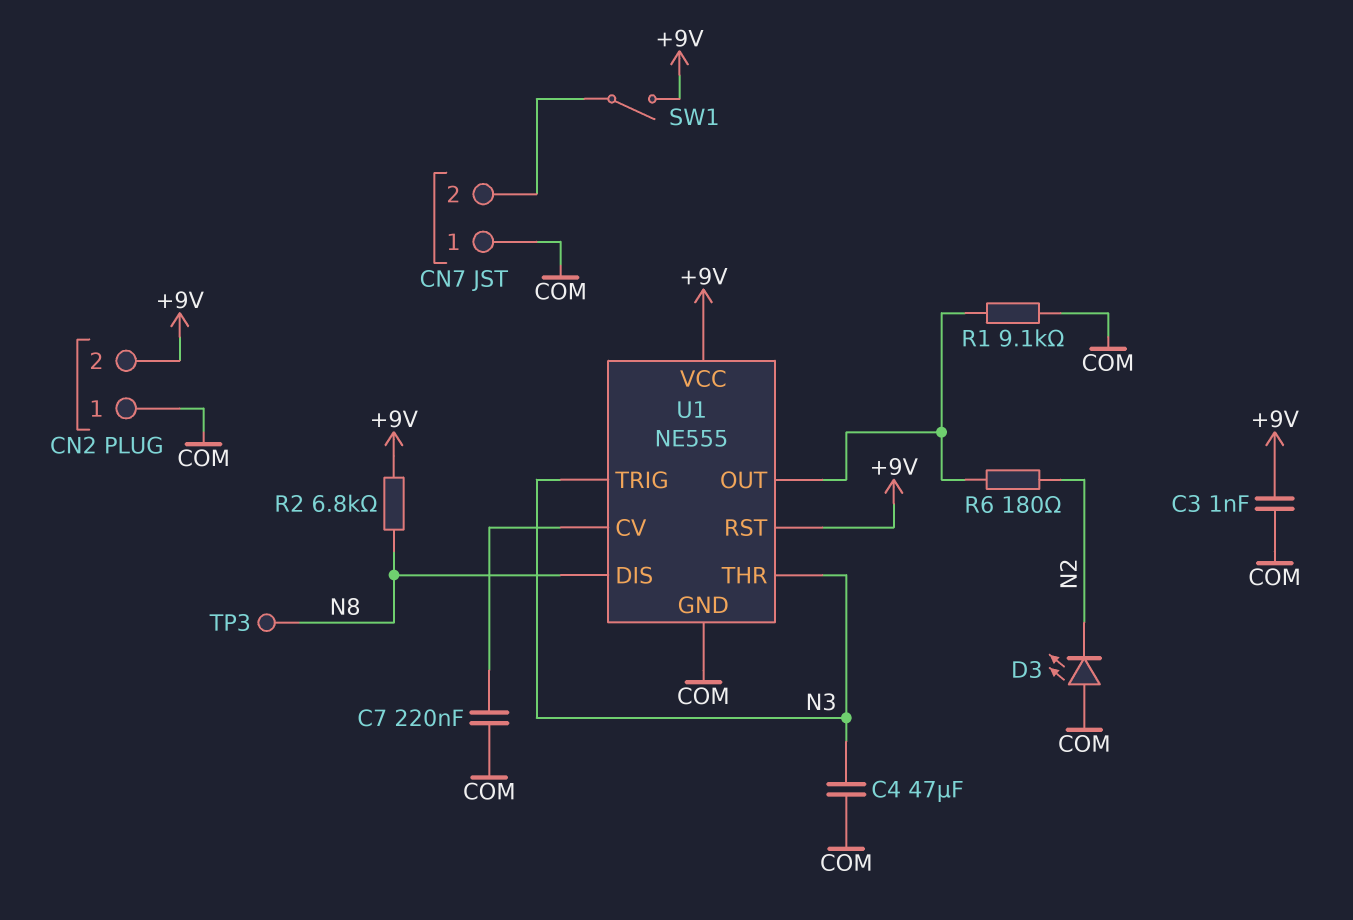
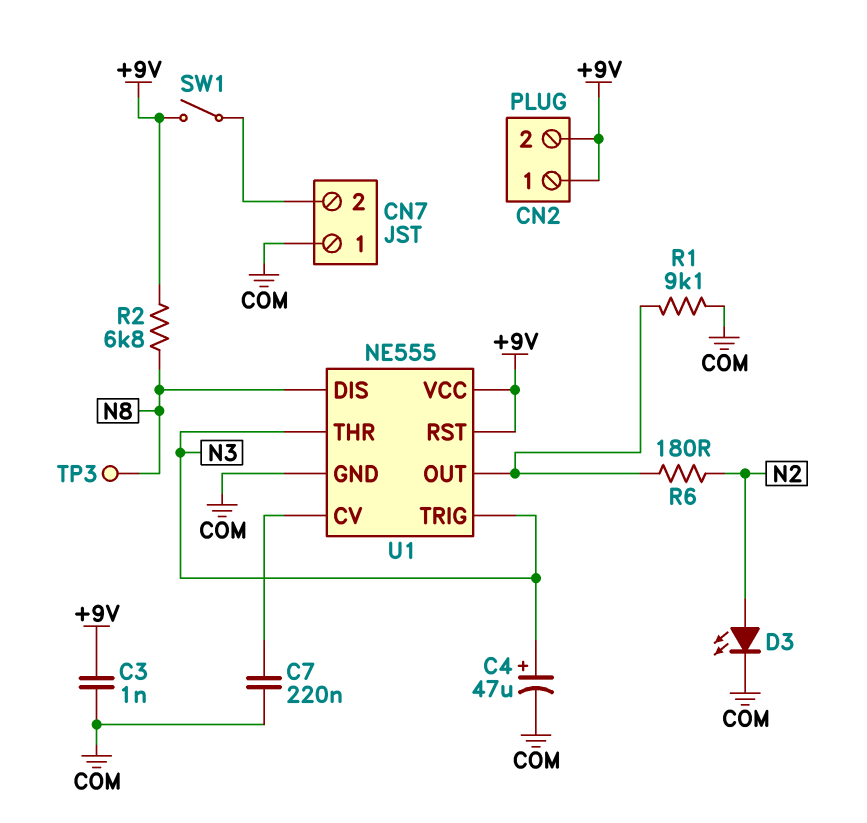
C4: 47uF (COM, N3) -> 47uF (plus N3, minus COM)
CN2 pin 1: COM -> +9V
D3: LED (A COM, K N2) -> LED (A N2, K COM)

